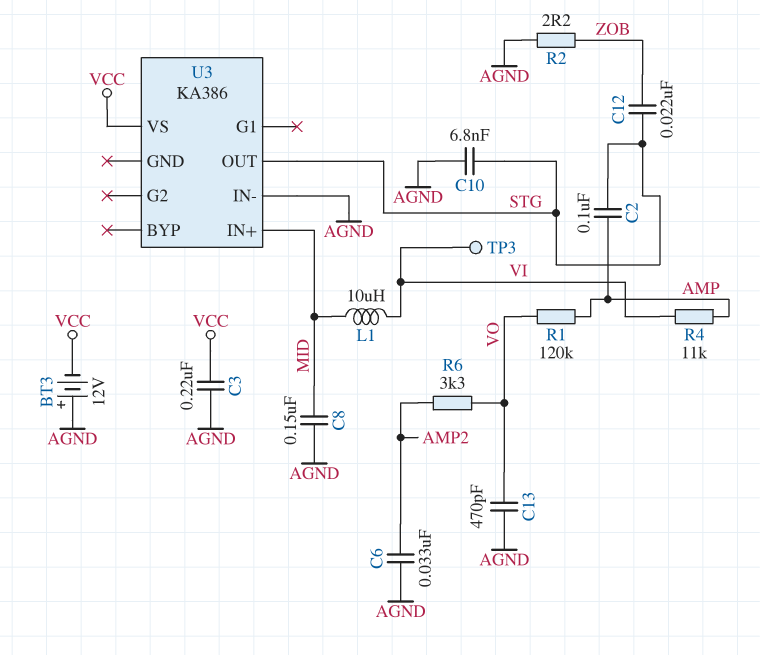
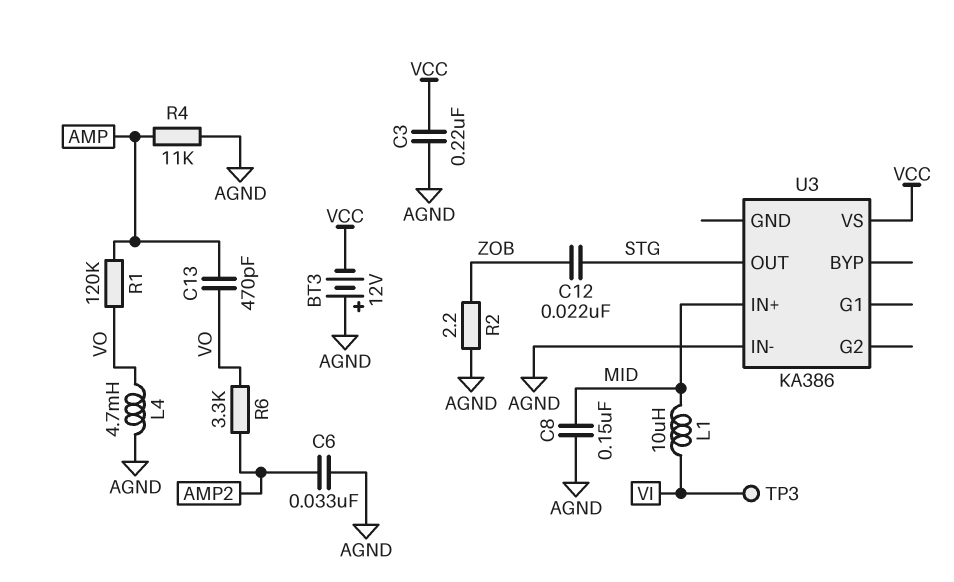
C2: 100nF (AMP, STG) -> none
C10: 6.8nF (AGND, STG) -> none
C13: 470pF (AGND, VO) -> 470pF (AMP, VO)
L4: none -> 4.7mH (AGND, VO)
R4: 11k (AMP, VI) -> 11k (AGND, AMP)

